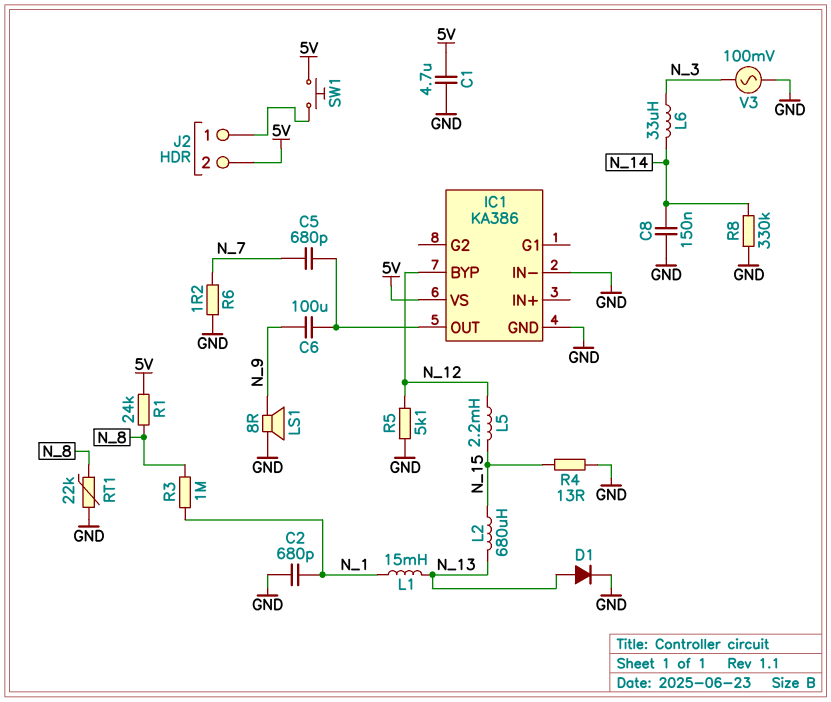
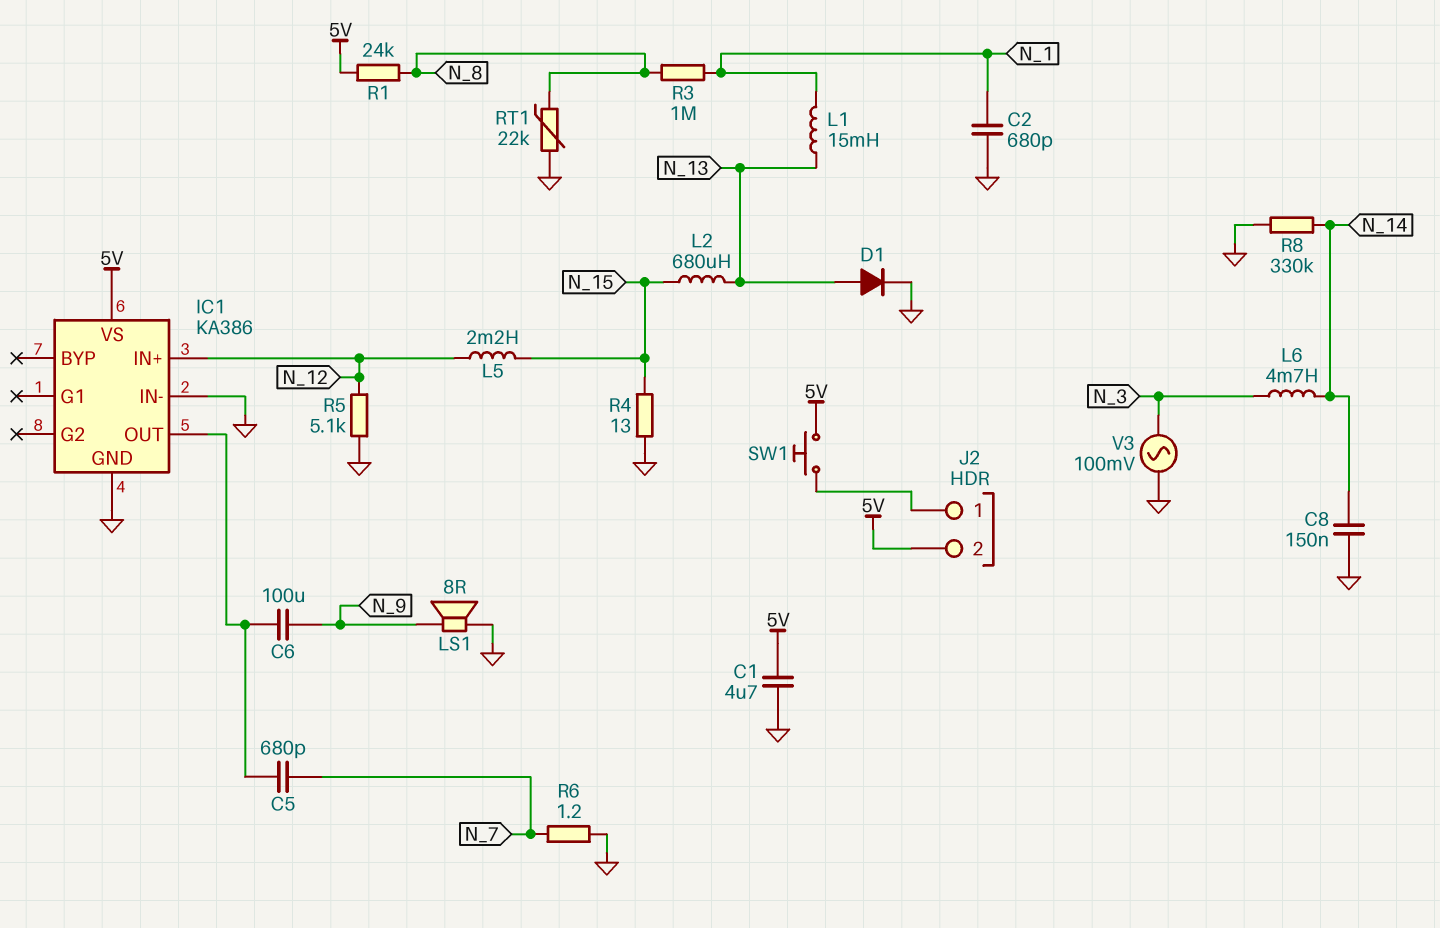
IC1 pin BYP: N_12 -> none
IC1 pin IN+: none -> N_12
L6: 33uH (N_3, N_14) -> 4.7mH (N_3, N_14)

